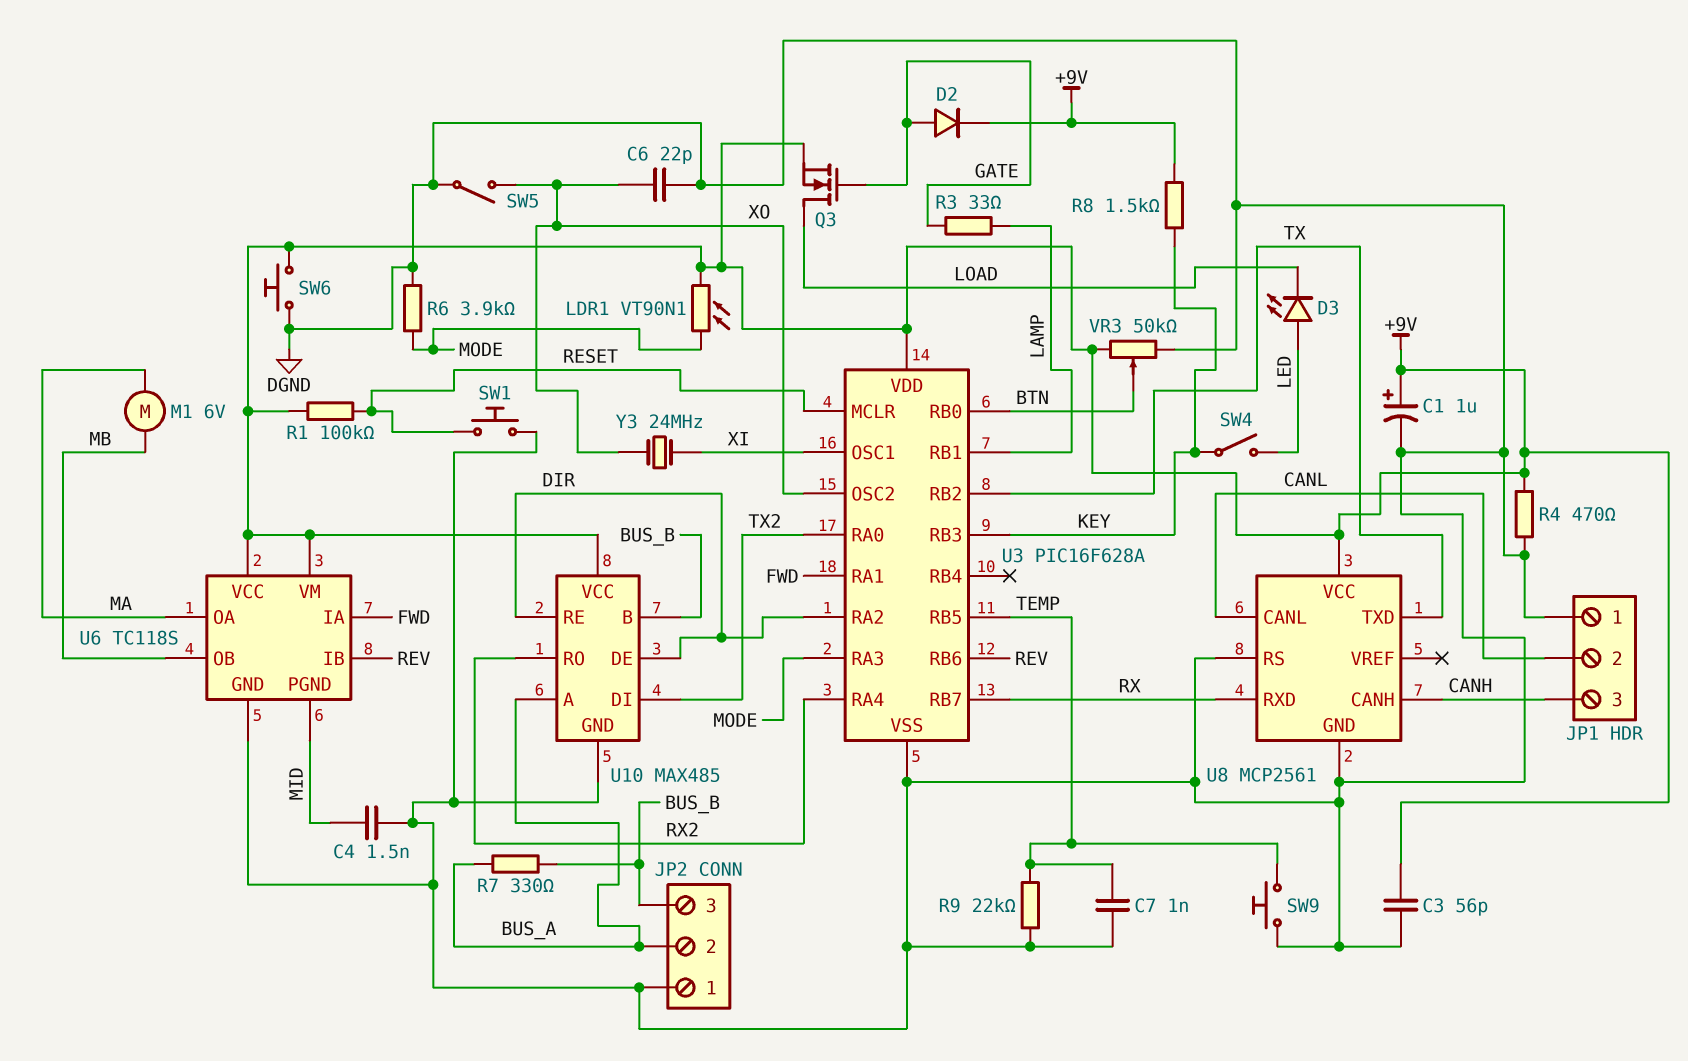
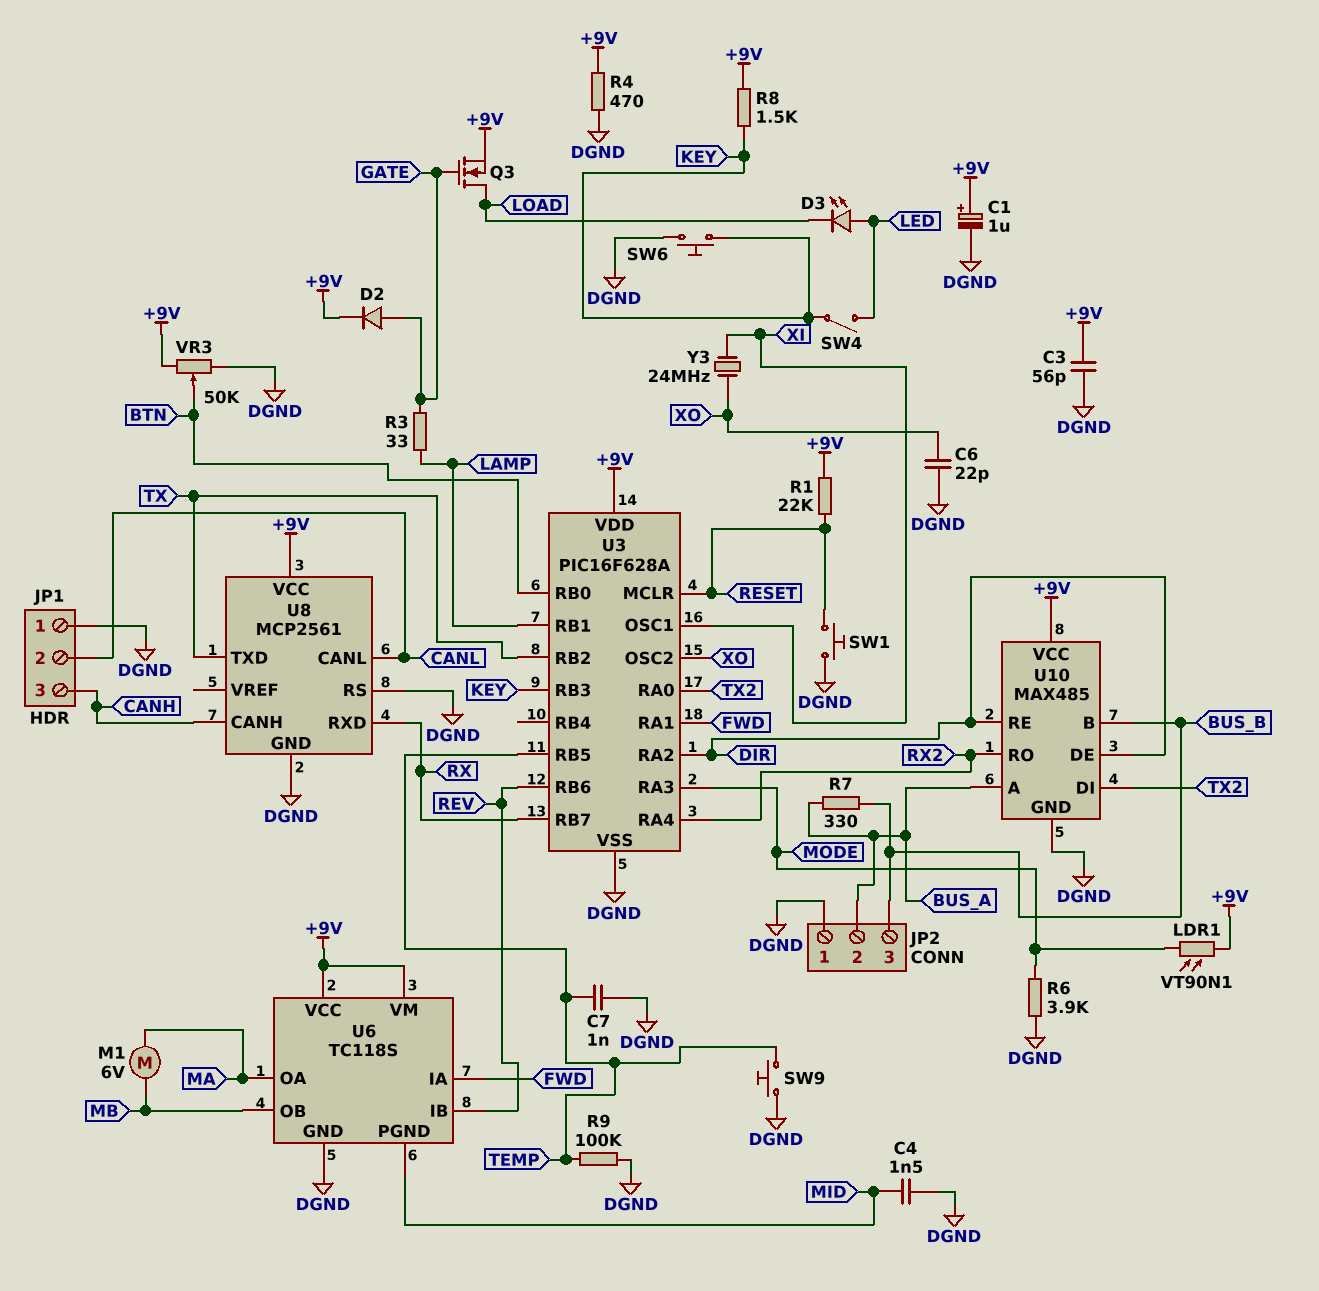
R1: 100k (+9V, RESET) -> 22k (+9V, RESET)
R9: 22k (DGND, TEMP) -> 100k (DGND, TEMP)
SW5: switch (DGND, XO) -> none
SW6: button (+9V, DGND) -> button (DGND, KEY)

